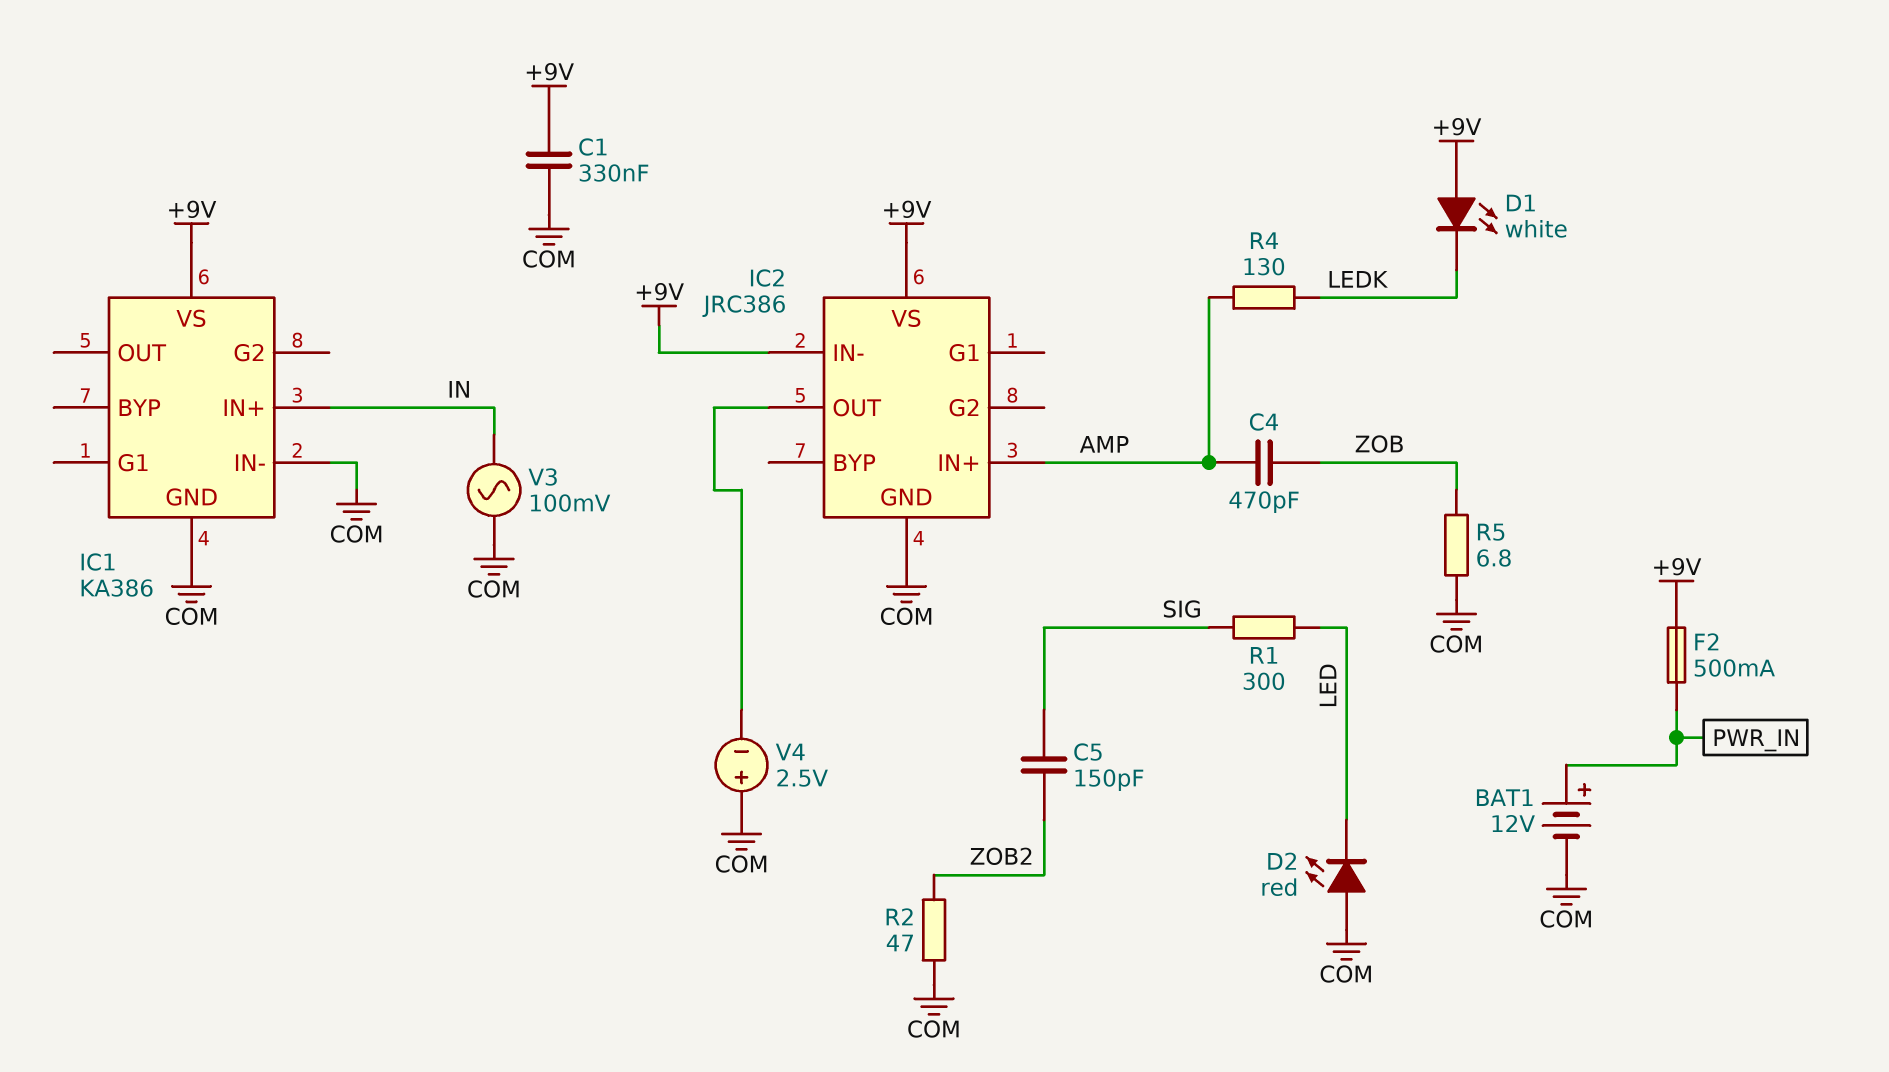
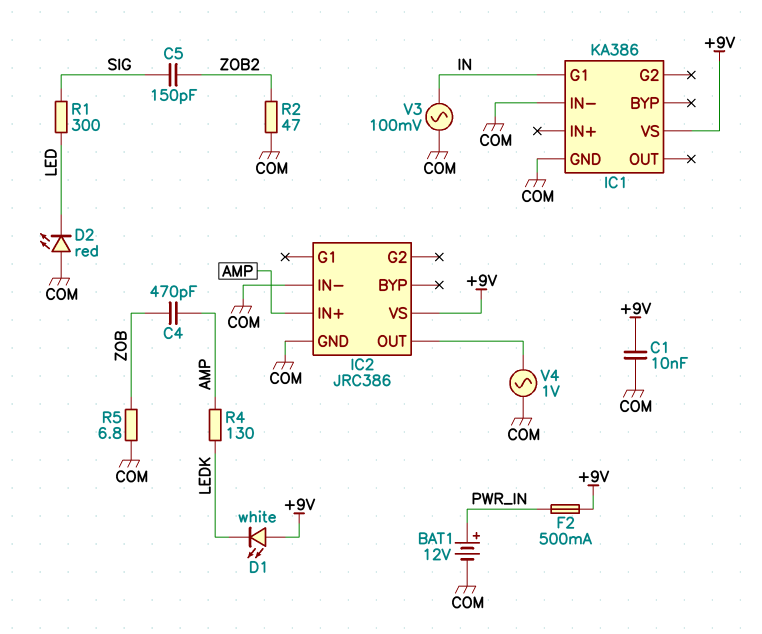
C1: 330nF (+9V, COM) -> 10nF (+9V, COM)
IC1 pin G1: none -> IN
IC1 pin IN+: IN -> none
IC2 pin IN-: +9V -> COM
V4: 2.5V (plus COM, minus IC2/OUT) -> AC 1V (COM, IC2/OUT)

